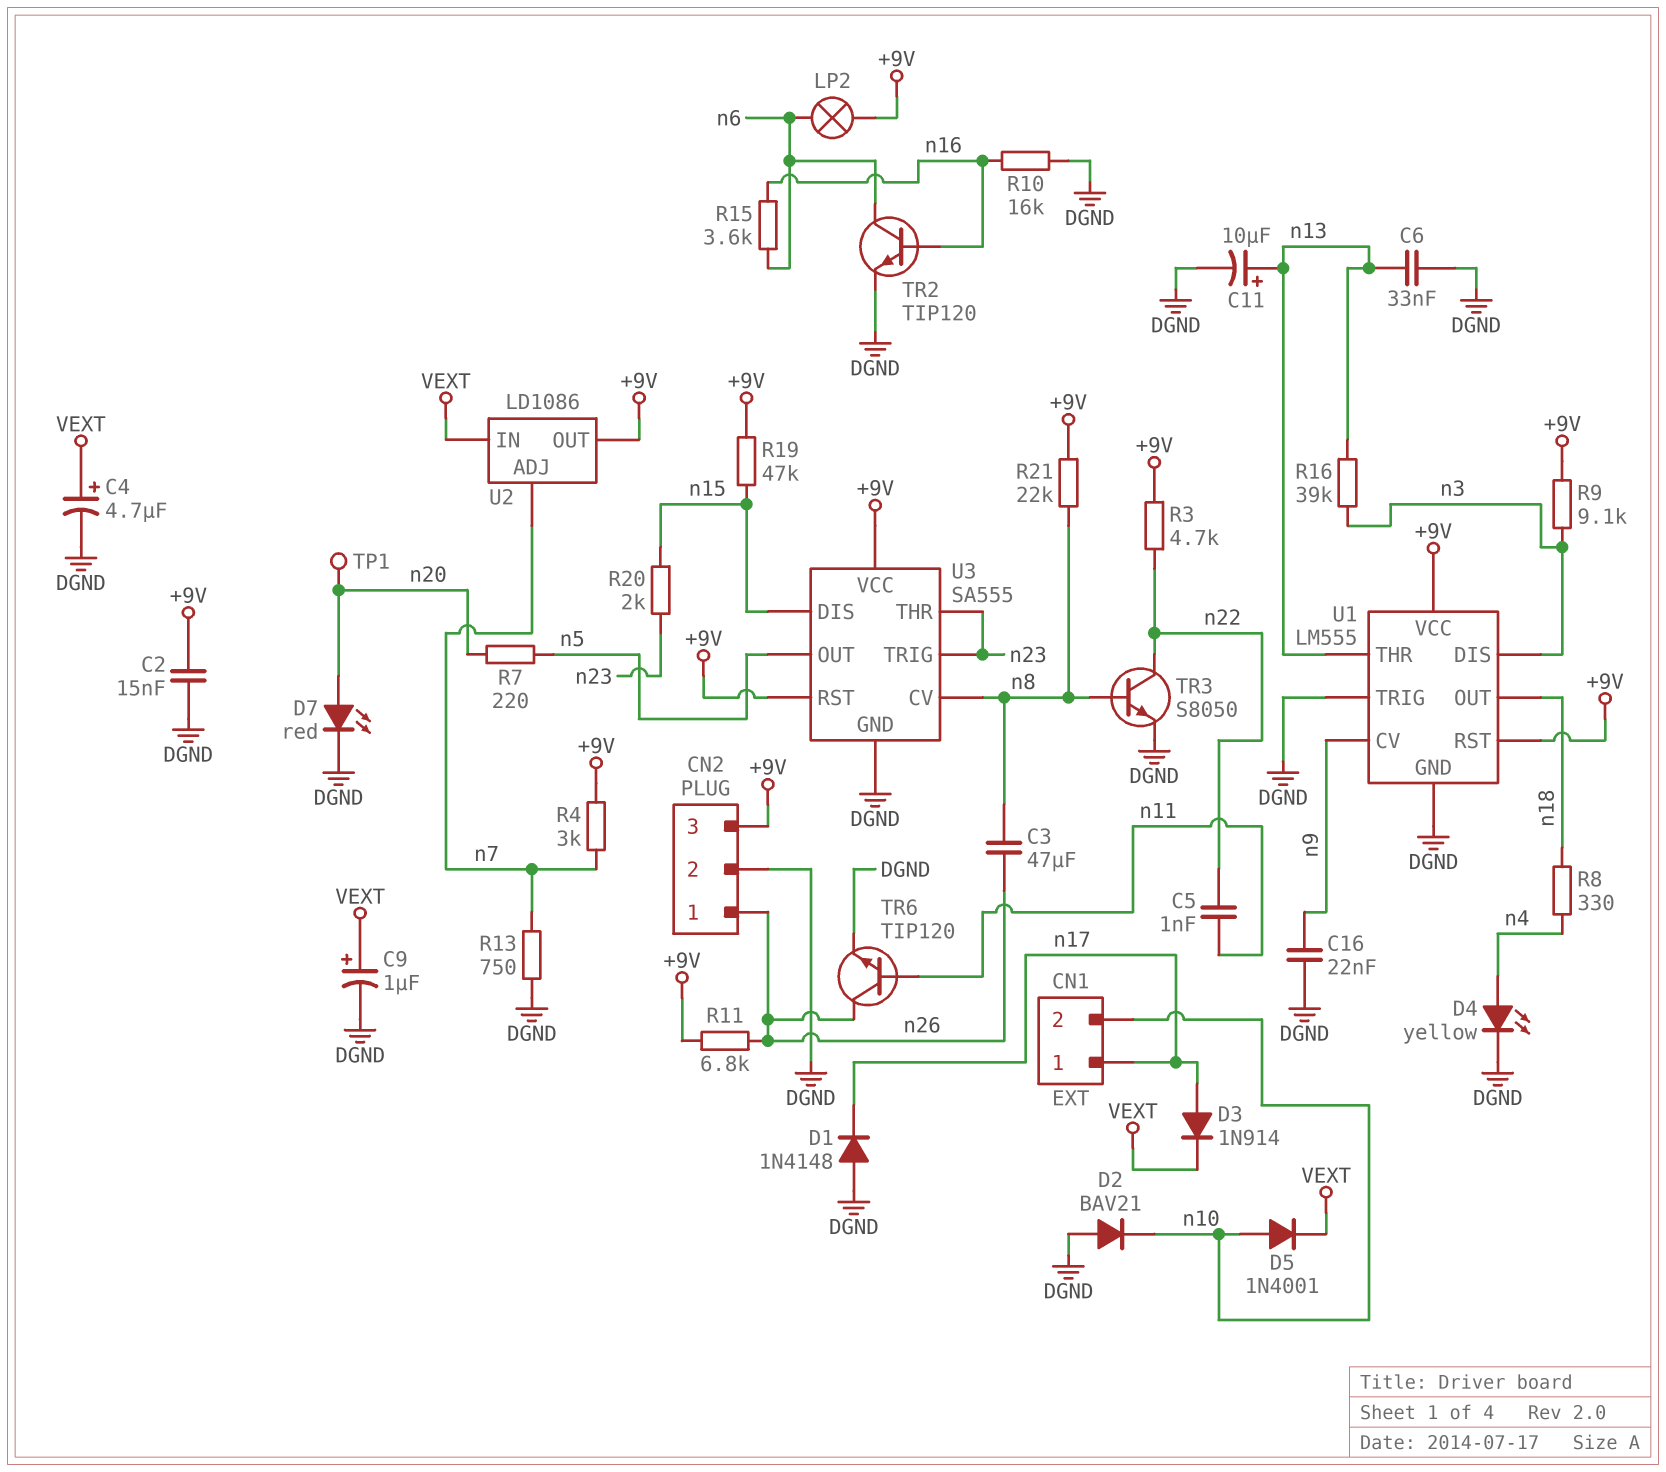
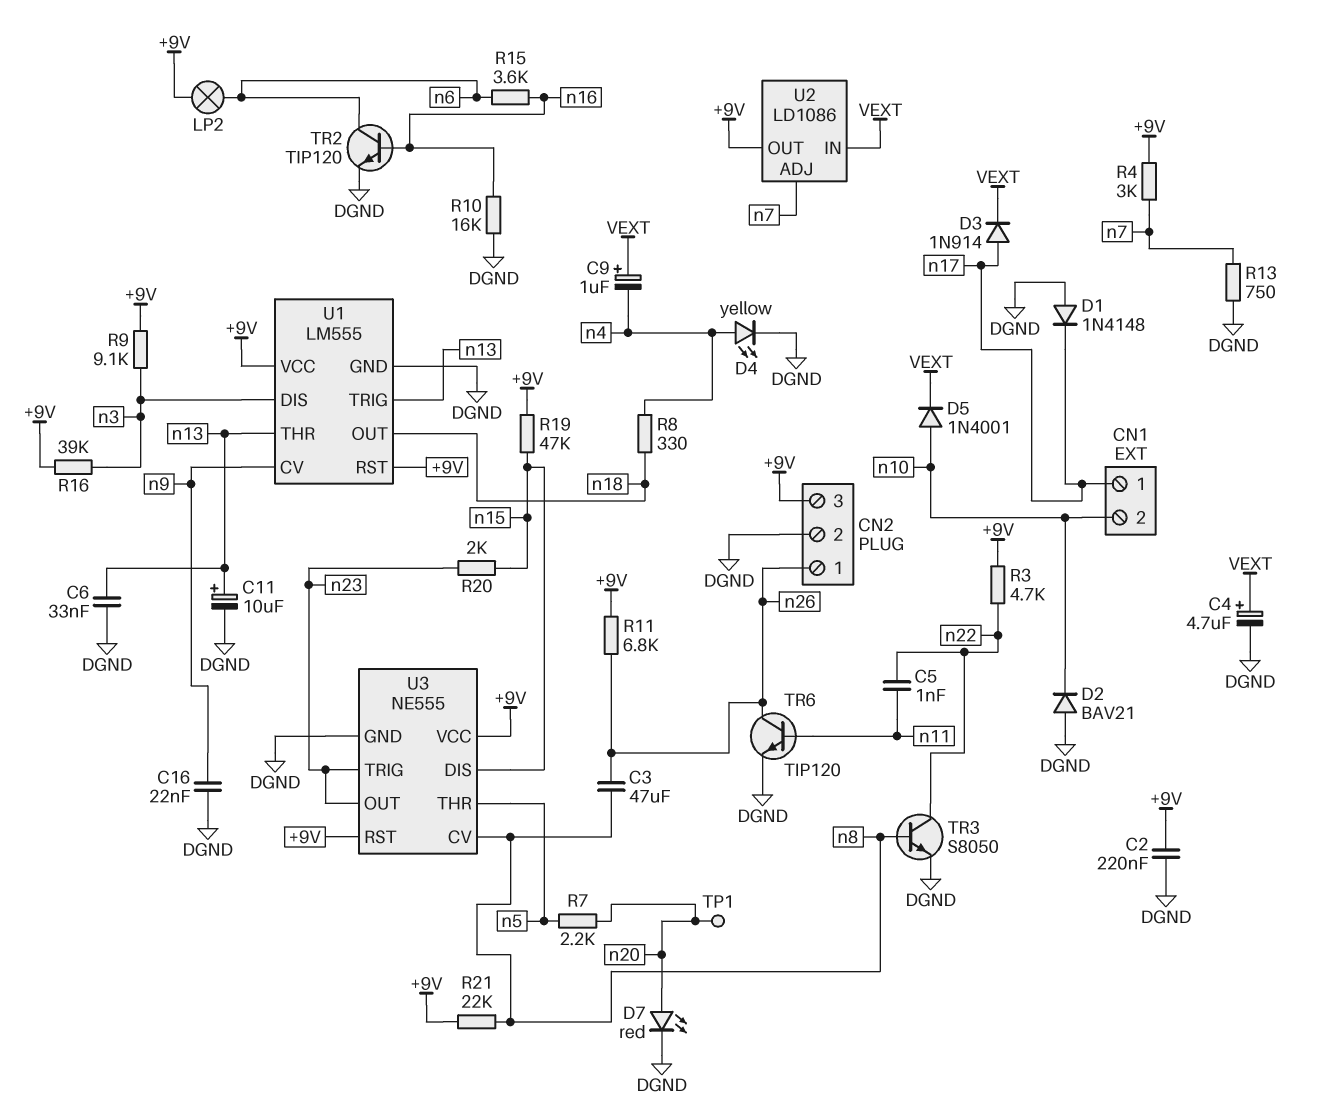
C2: 15nF (+9V, DGND) -> 220nF (+9V, DGND)
C9: 1uF (plus VEXT, minus DGND) -> 1uF (plus VEXT, minus n4)
R7: 220 (n5, n20) -> 2.2k (n5, n20)
R16: 39k (n3, n13) -> 39k (+9V, n3)
U1 pin TRIG: DGND -> n13
U3: SA555 -> NE555
U3 pin OUT: n5 -> n23
U3 pin THR: n23 -> n5

